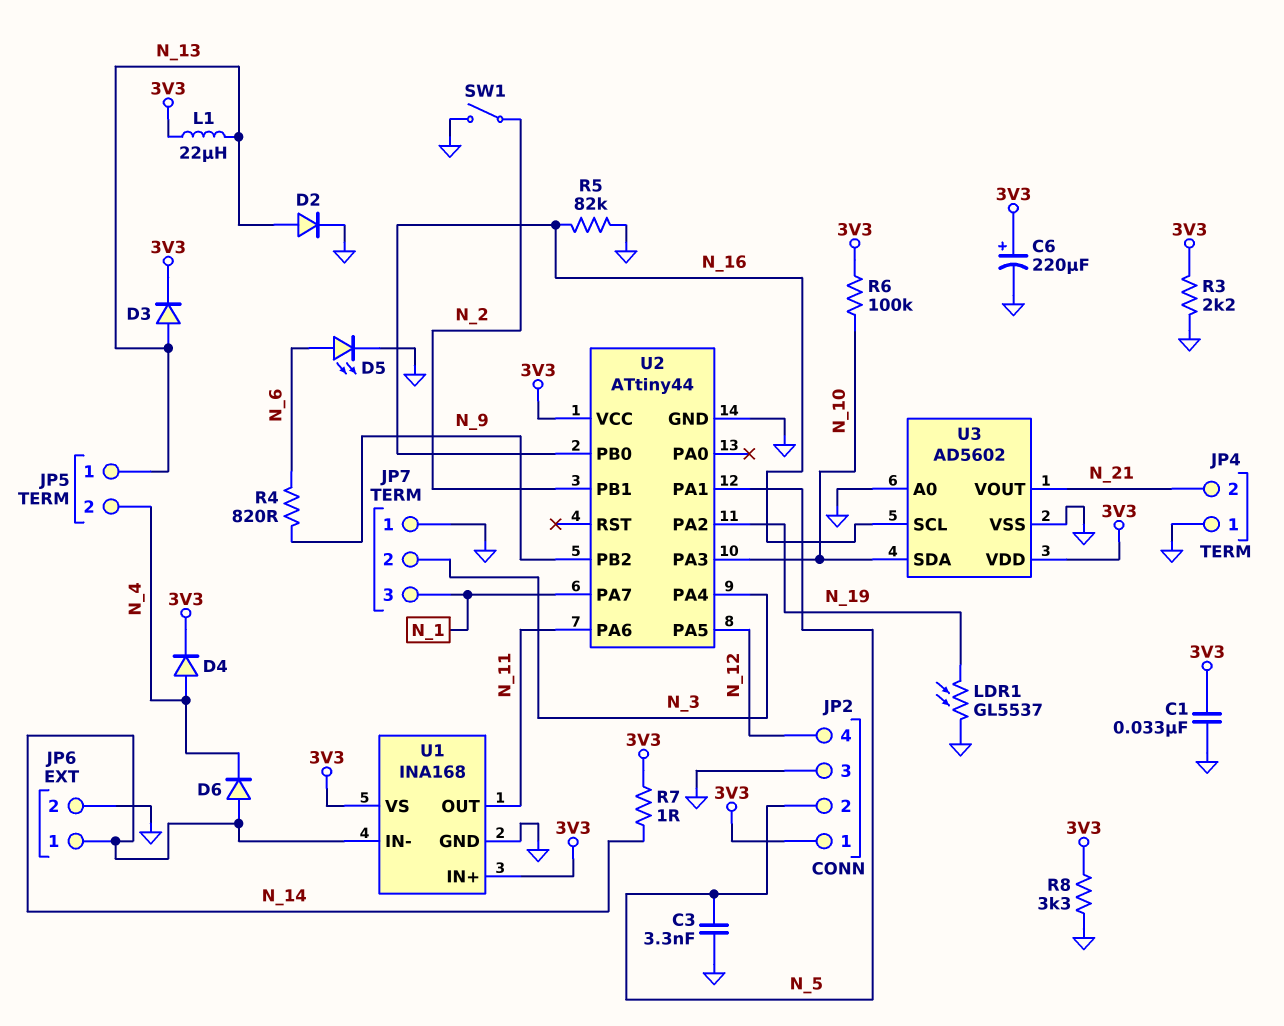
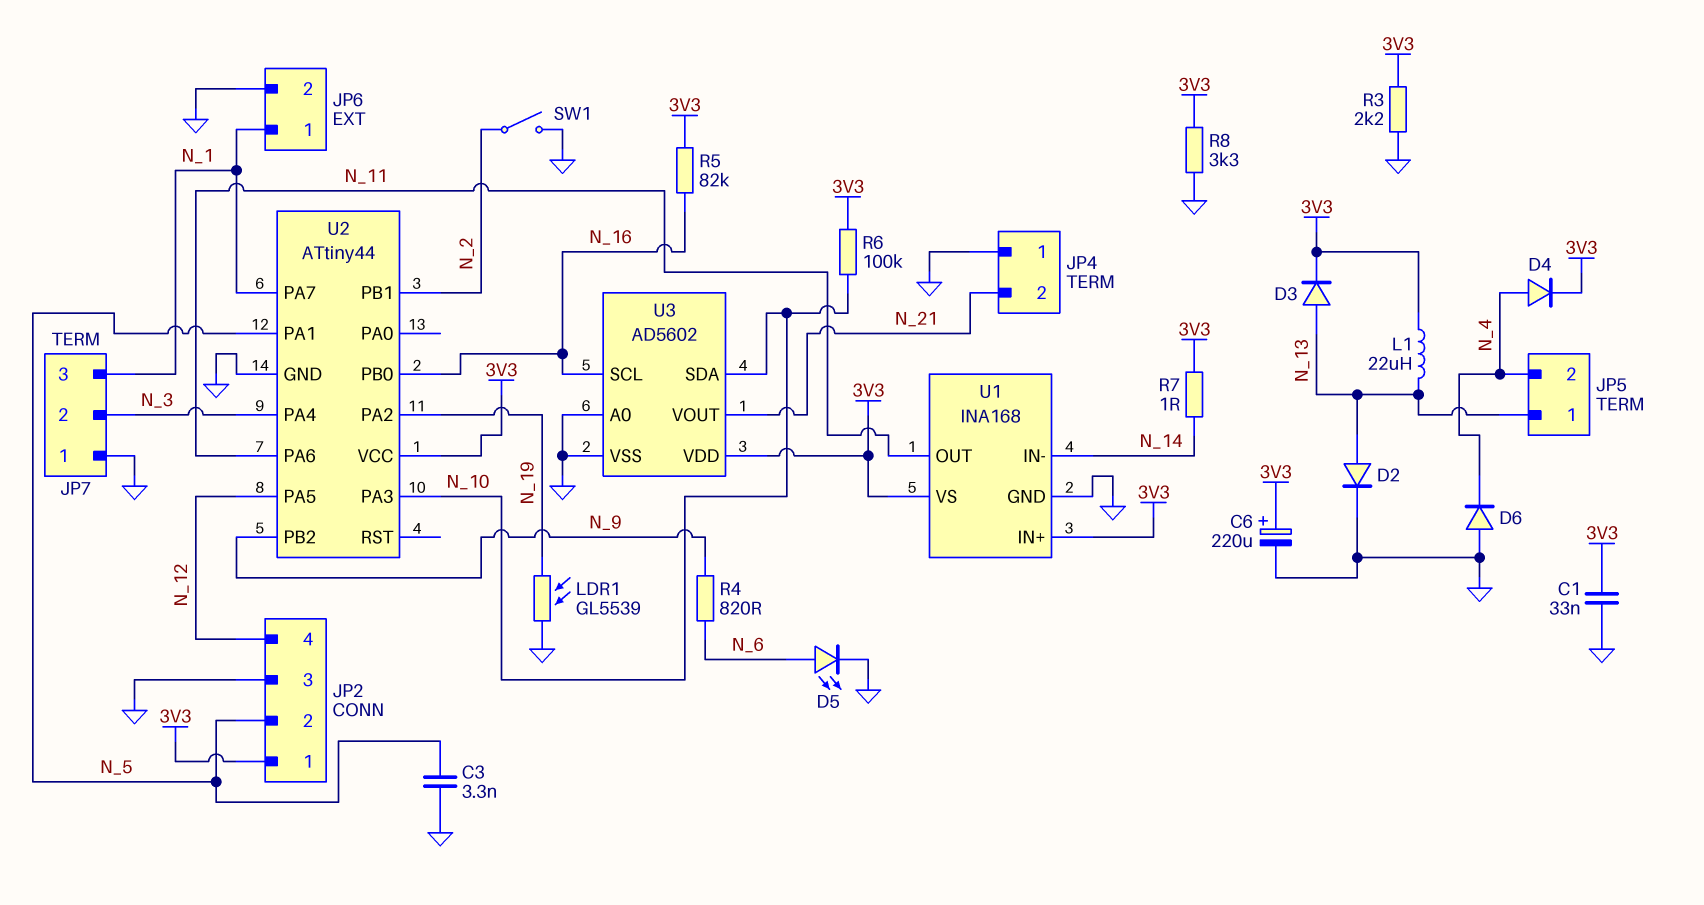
D6: diode (A N_14, K N_4) -> diode (A GND, K N_4)
JP6 pin 1: N_14 -> N_1
LDR1: GL5537 (GND, N_19) -> GL5539 (GND, N_19)
R5: 82k (GND, N_16) -> 82k (3V3, N_16)

